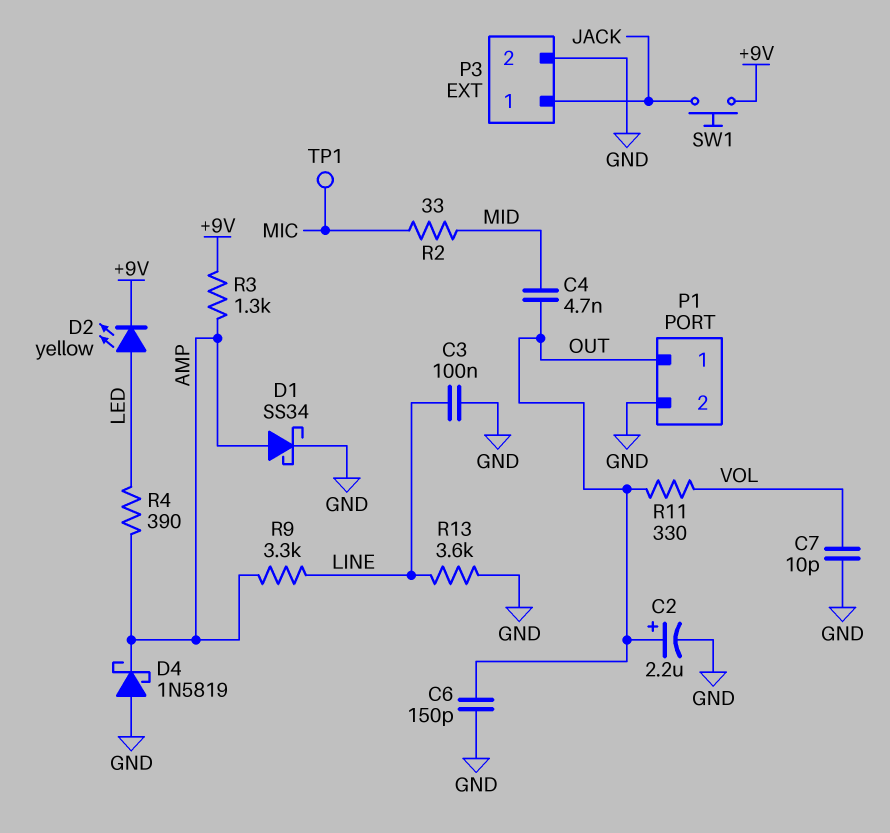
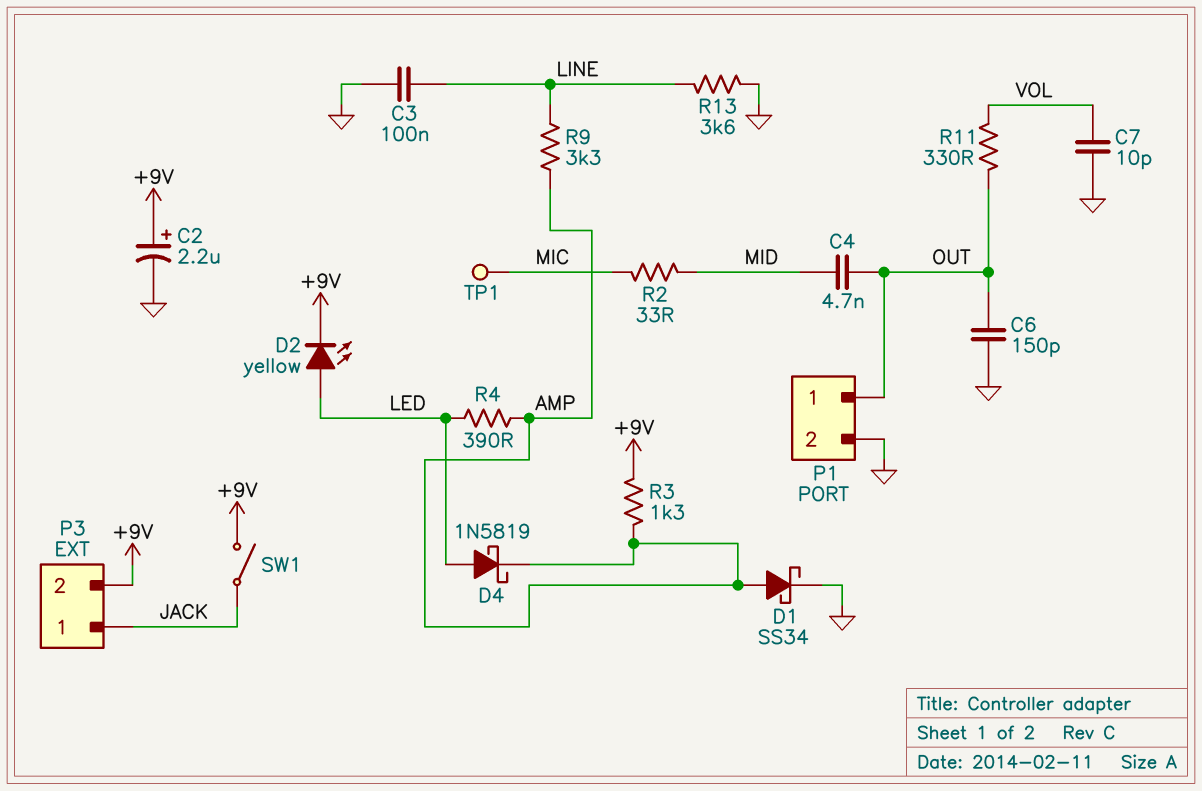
C2: 2.2uF (plus OUT, minus GND) -> 2.2uF (plus +9V, minus GND)
D4: schottky 1N5819 (A GND, K AMP) -> schottky 1N5819 (A LED, K AMP)
P3 pin 2: GND -> +9V
SW1: button (+9V, JACK) -> switch (+9V, JACK)

